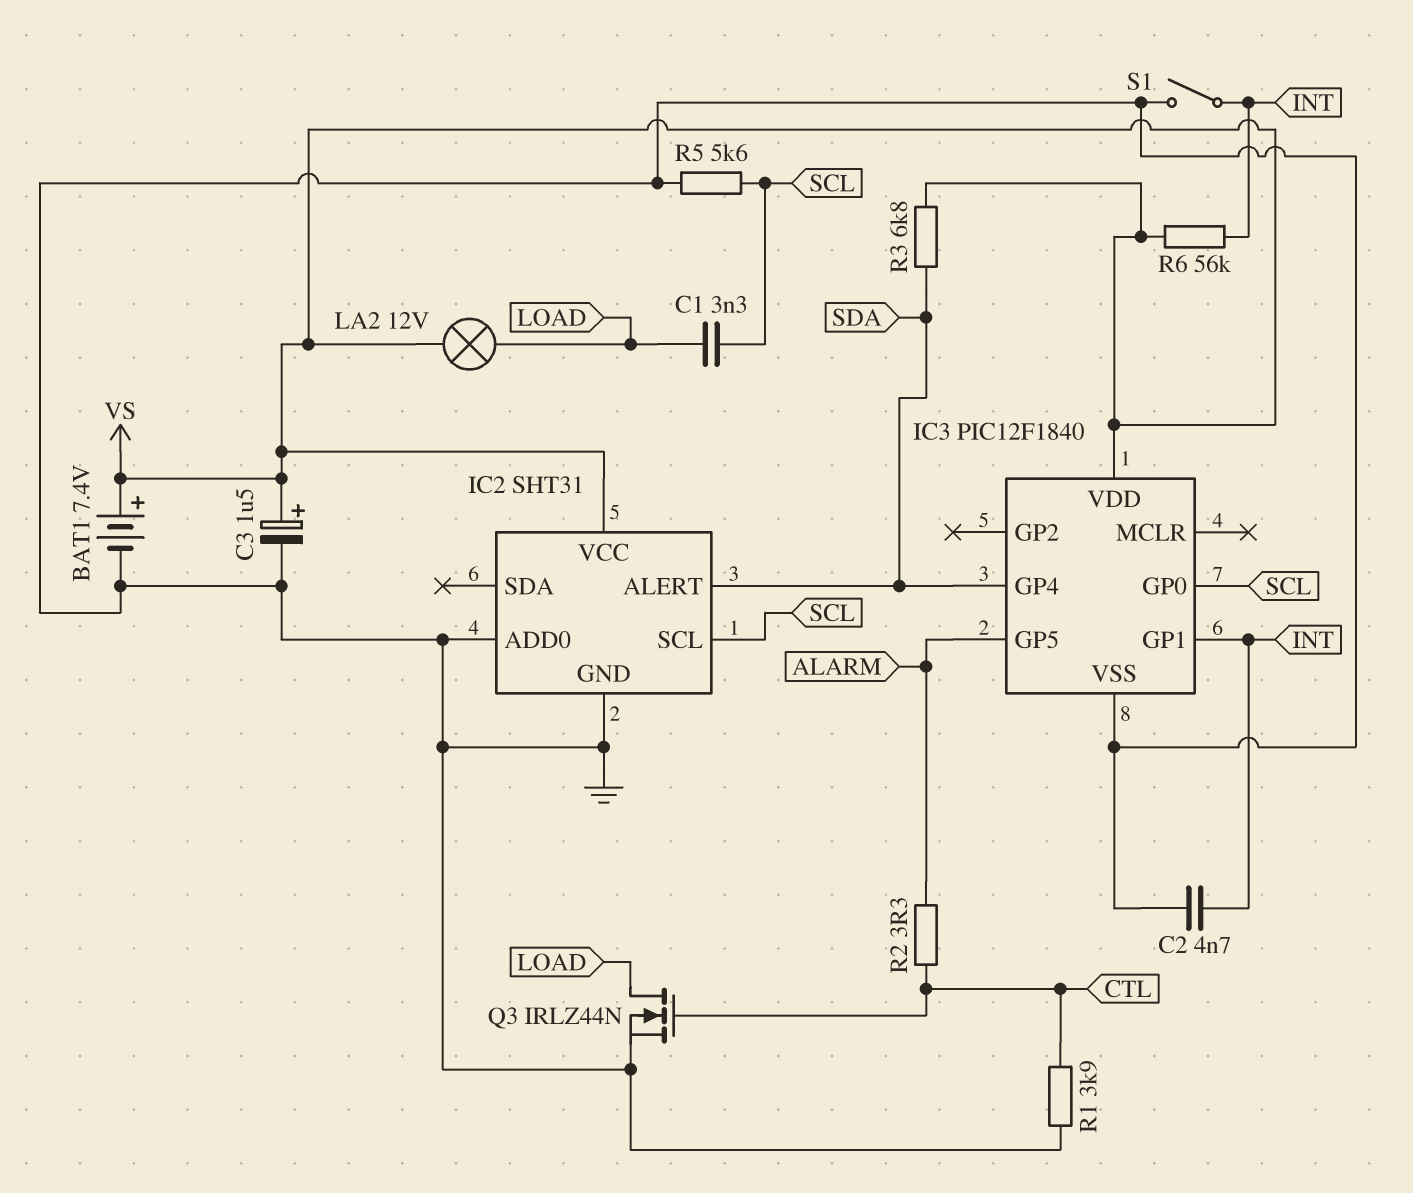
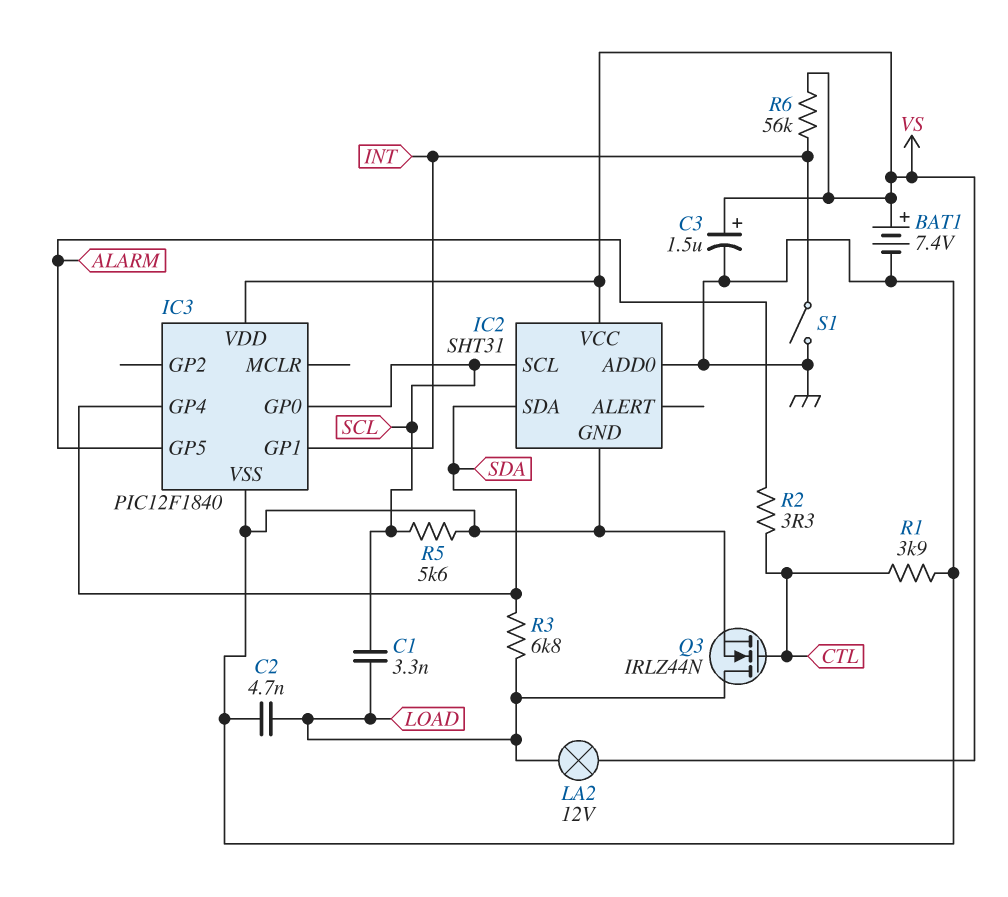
C2: 4.7nF (GND, INT) -> 4.7nF (GND, LOAD)
IC2 pin ALERT: SDA -> none
IC2 pin SDA: none -> SDA
R3: 6.8k (SDA, VS) -> 6.8k (LOAD, SDA)

